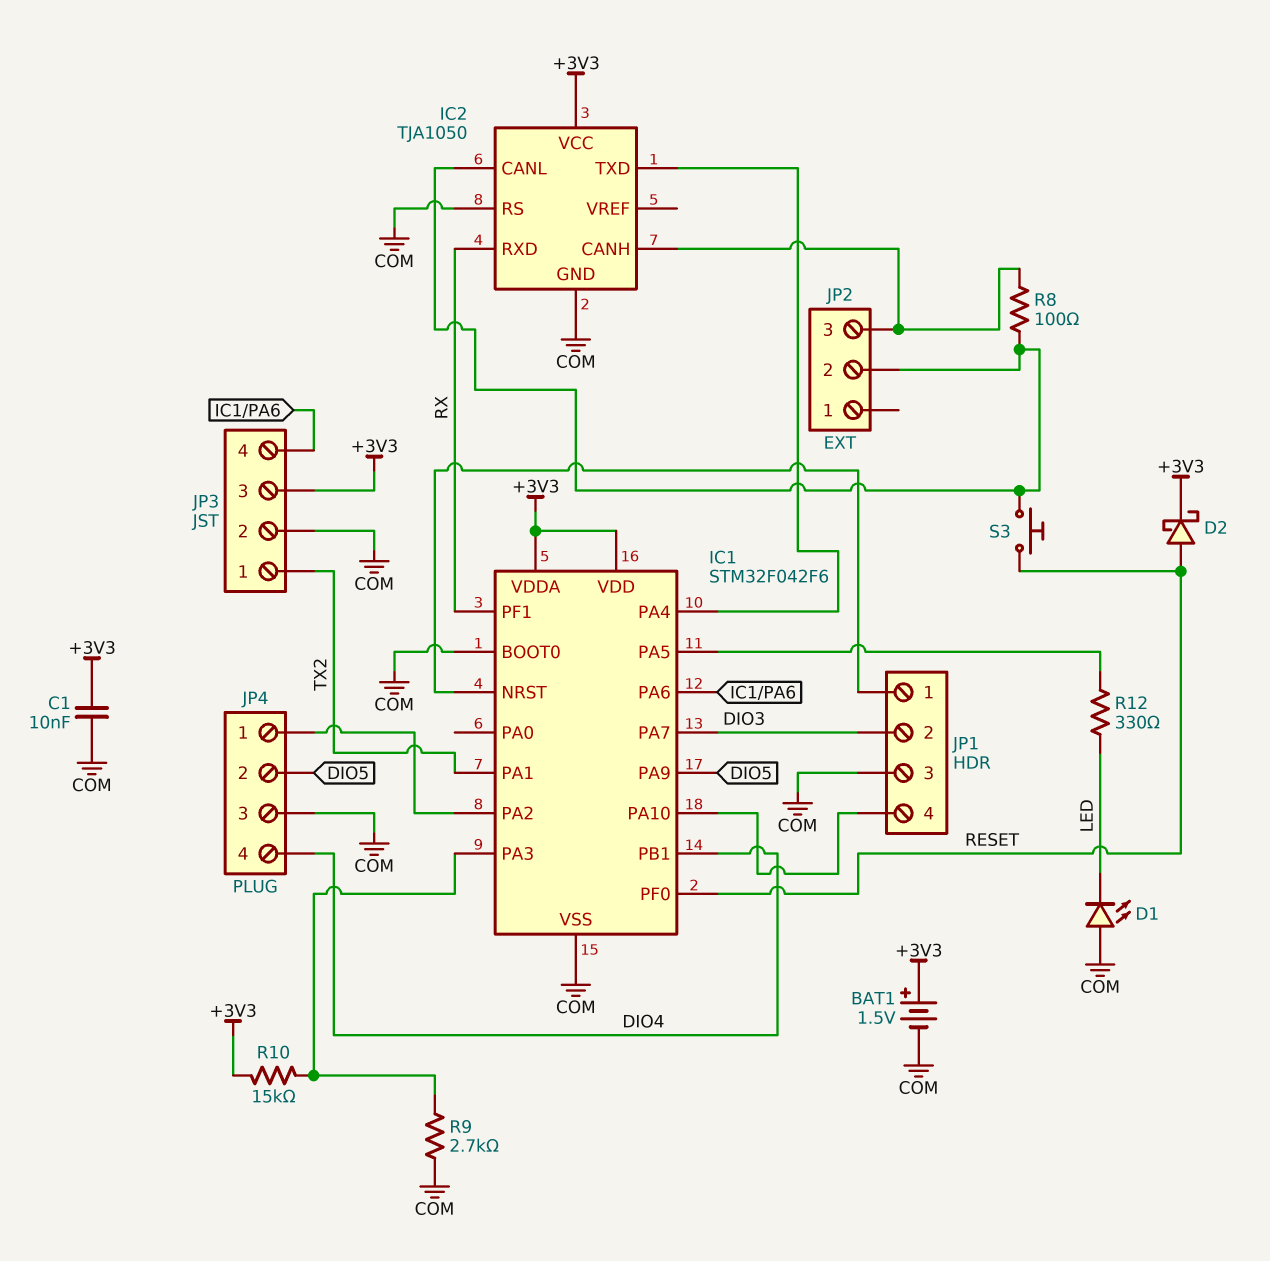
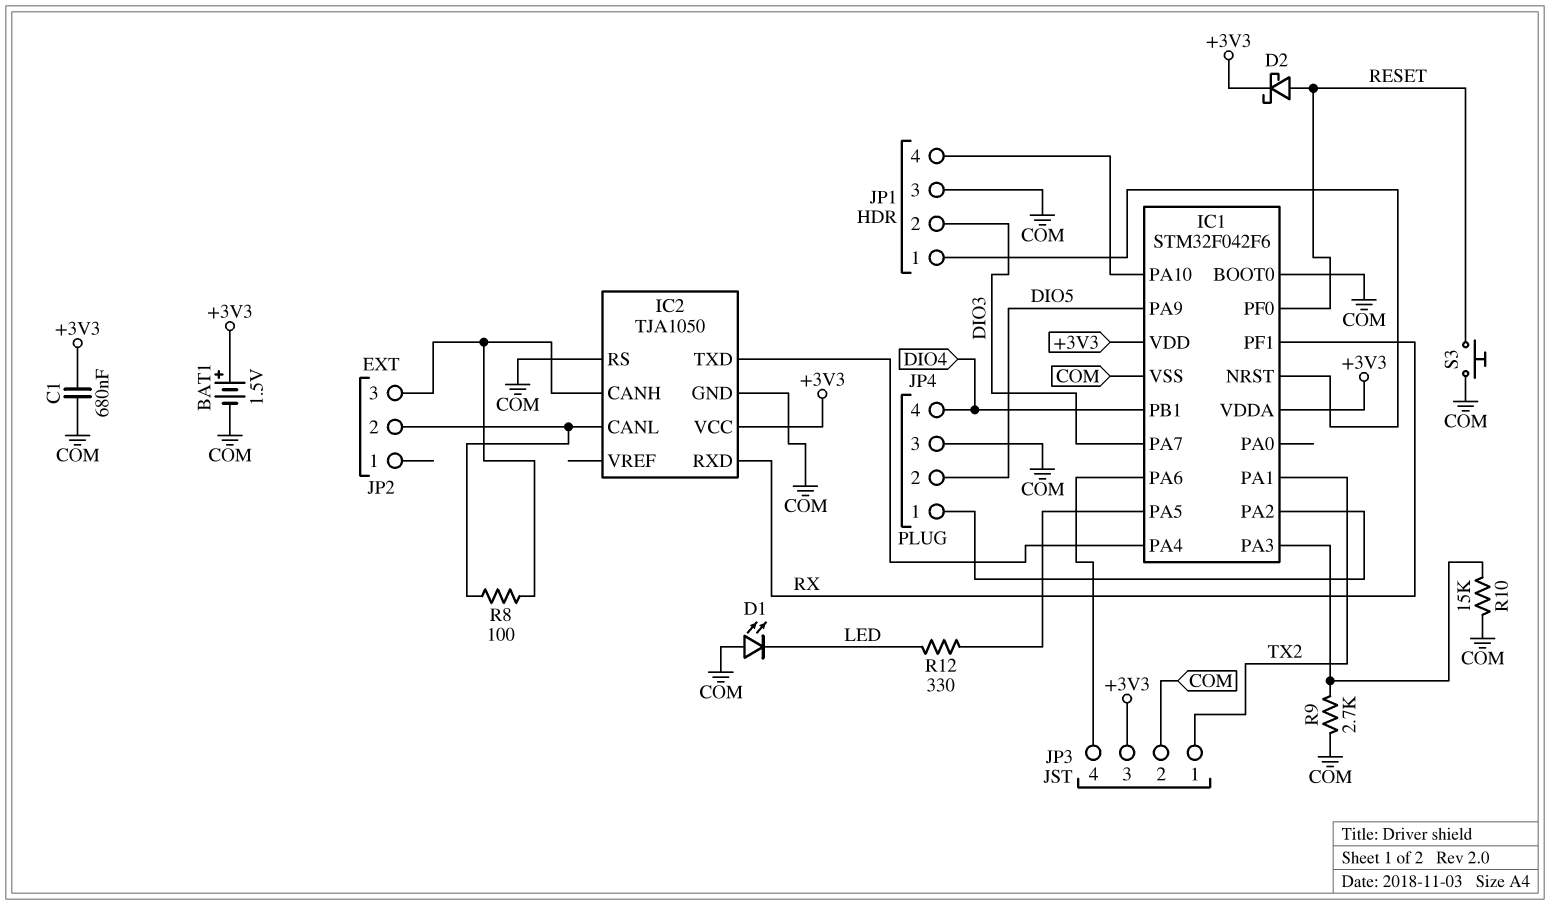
C1: 10nF (+3V3, COM) -> 680nF (+3V3, COM)
R10: 15k (+3V3, IC1/PA3) -> 15k (COM, IC1/PA3)
S3: button (IC2/CANL, RESET) -> button (COM, RESET)

